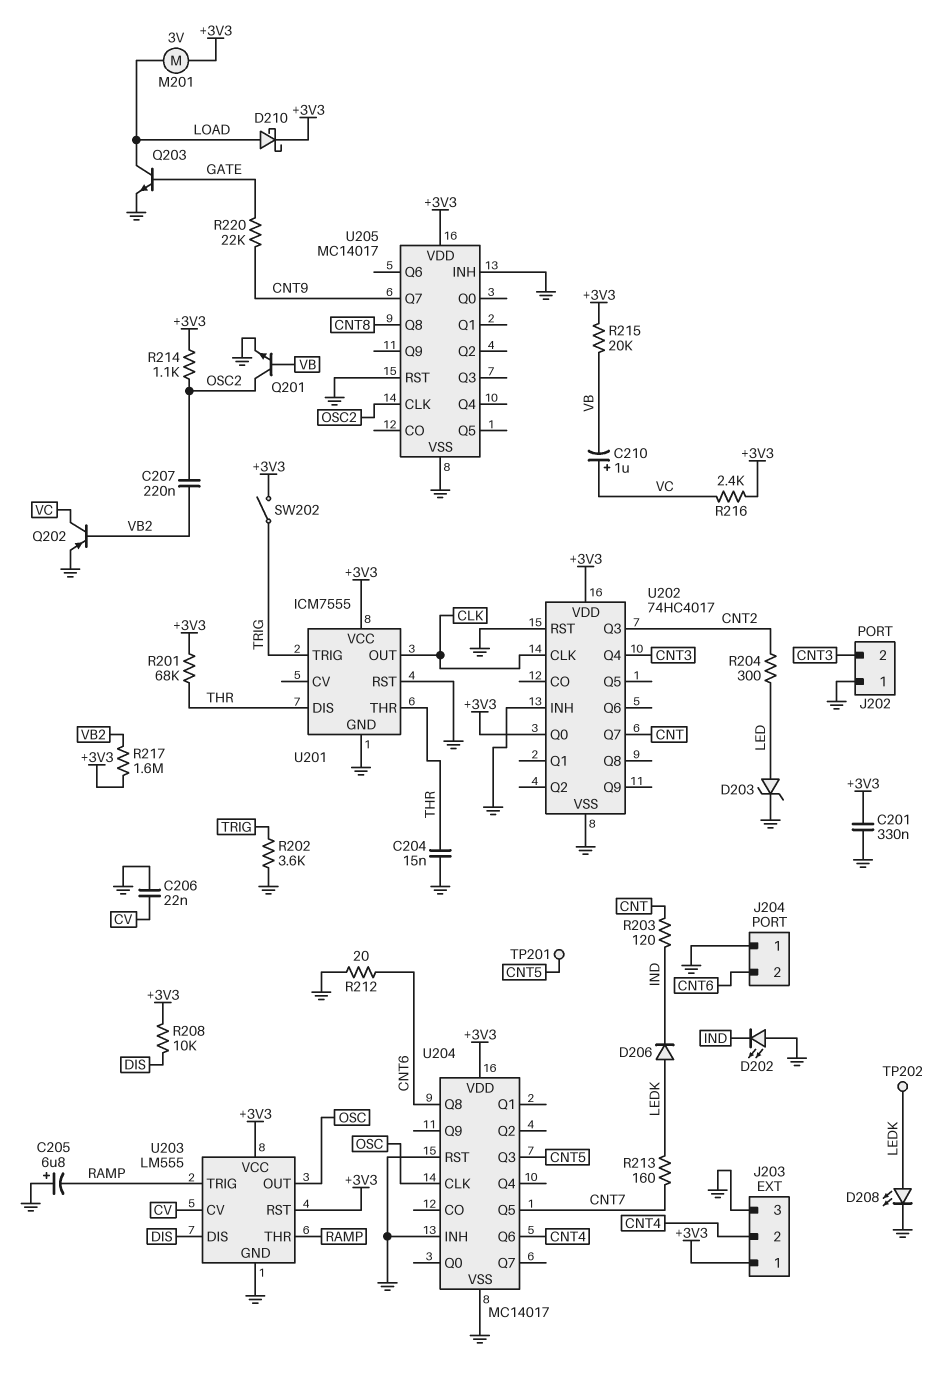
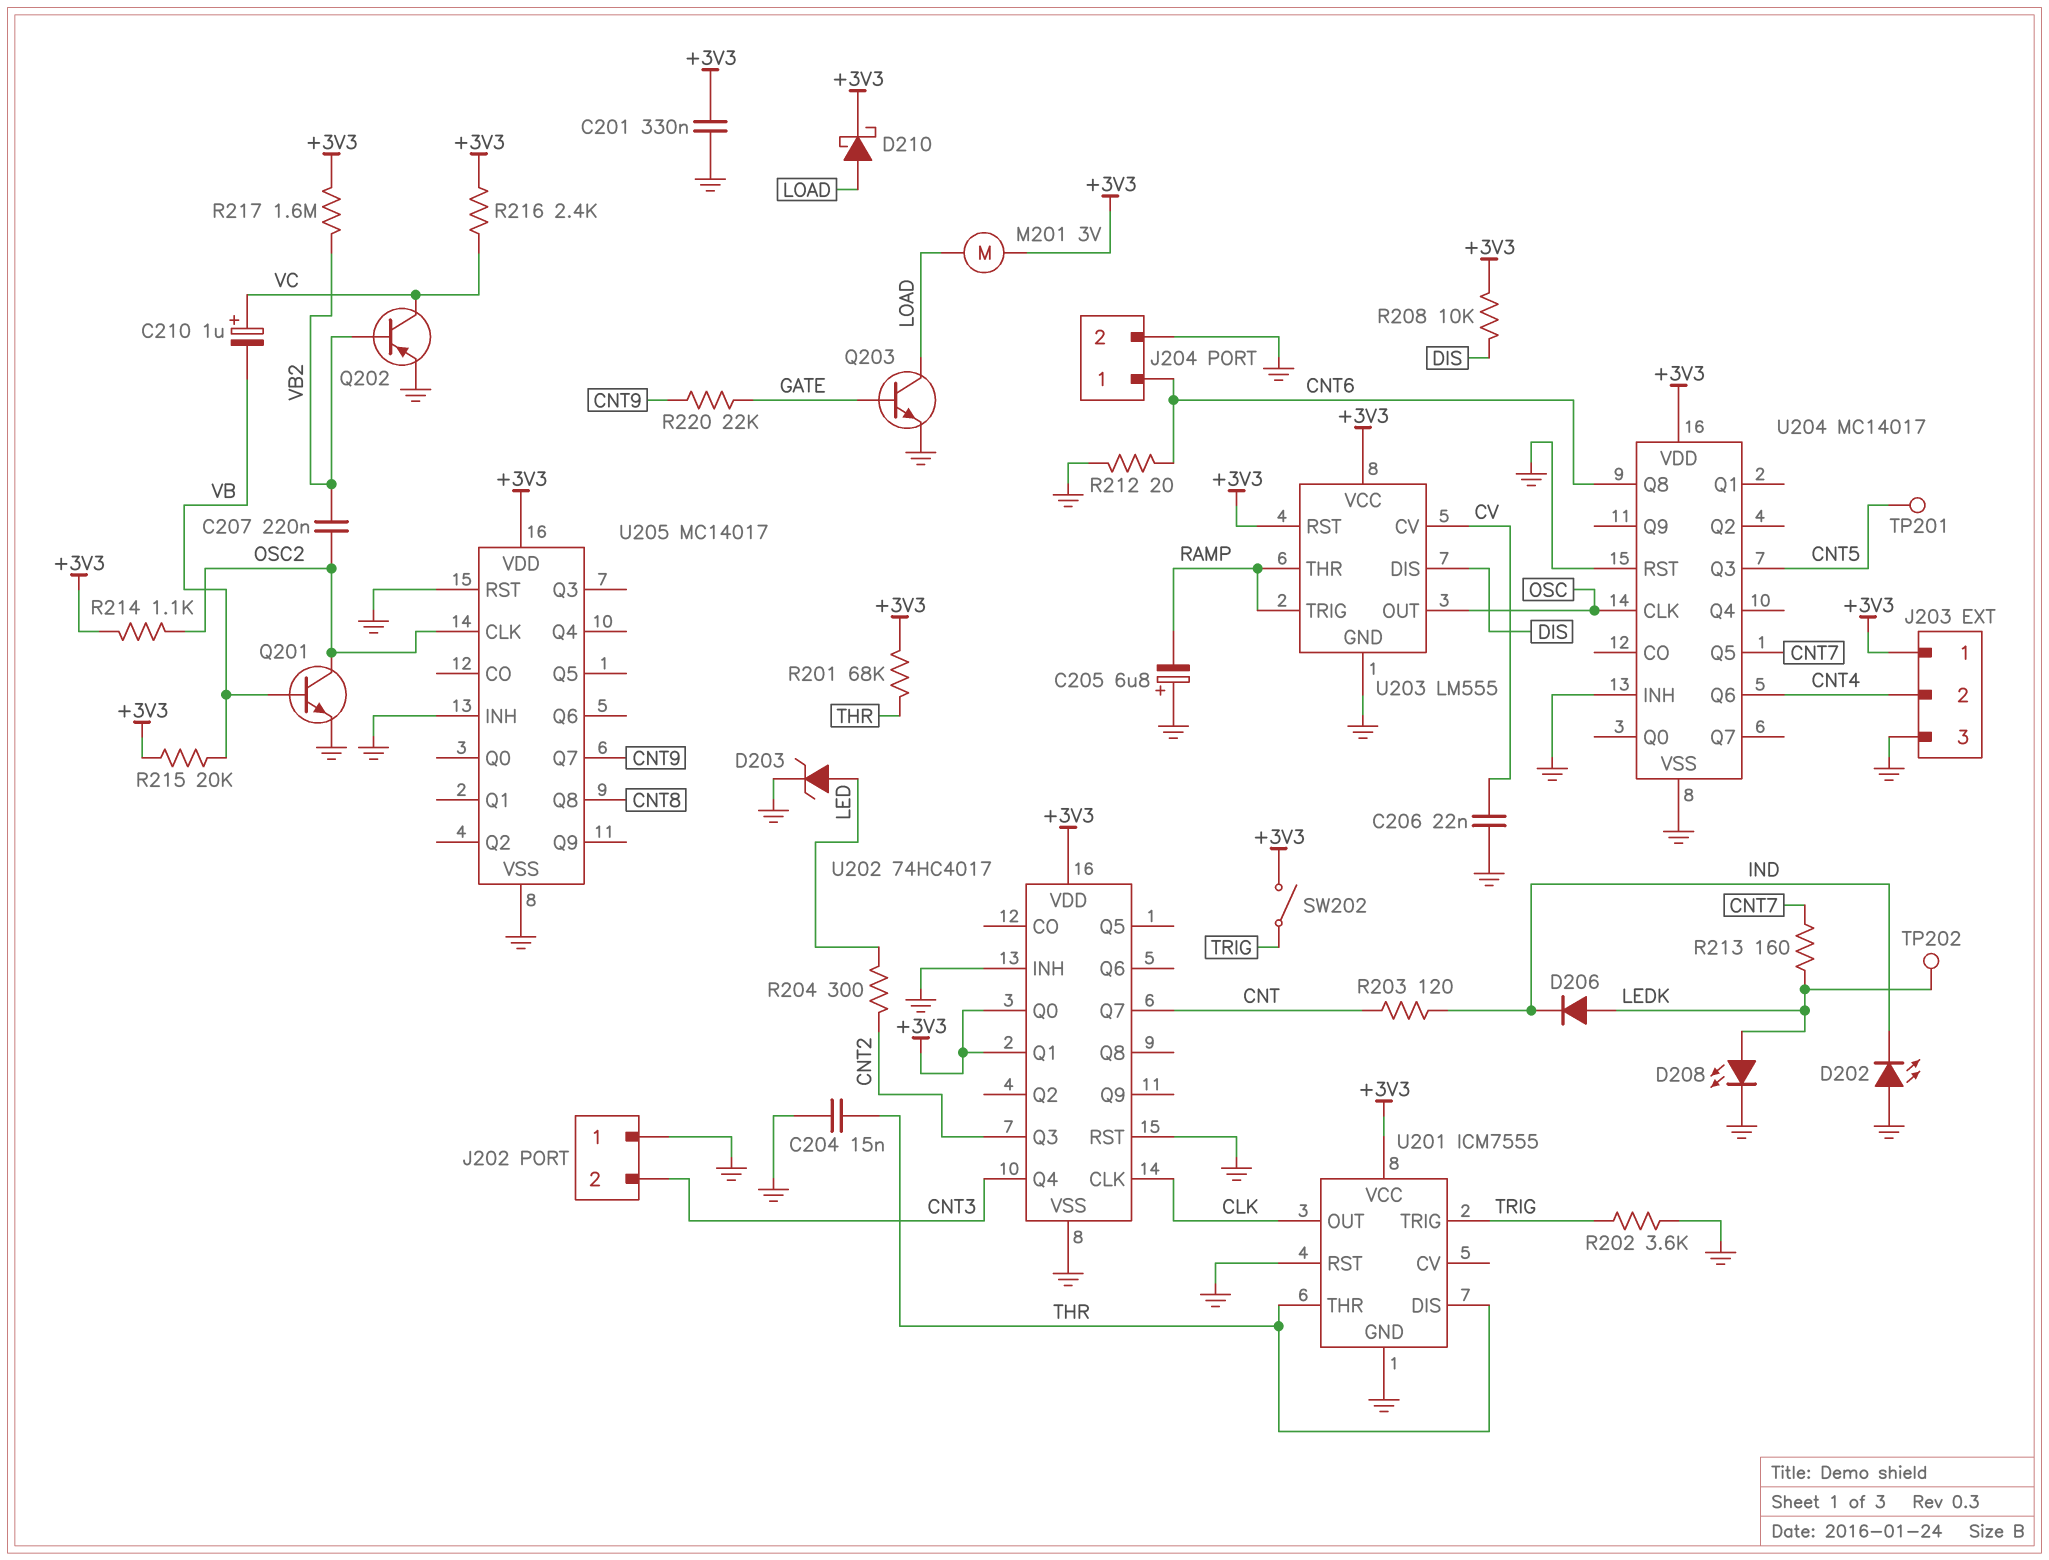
J204 pin 1: GND -> CNT6
J204 pin 2: CNT6 -> GND
U202 pin Q1: none -> +3V3

